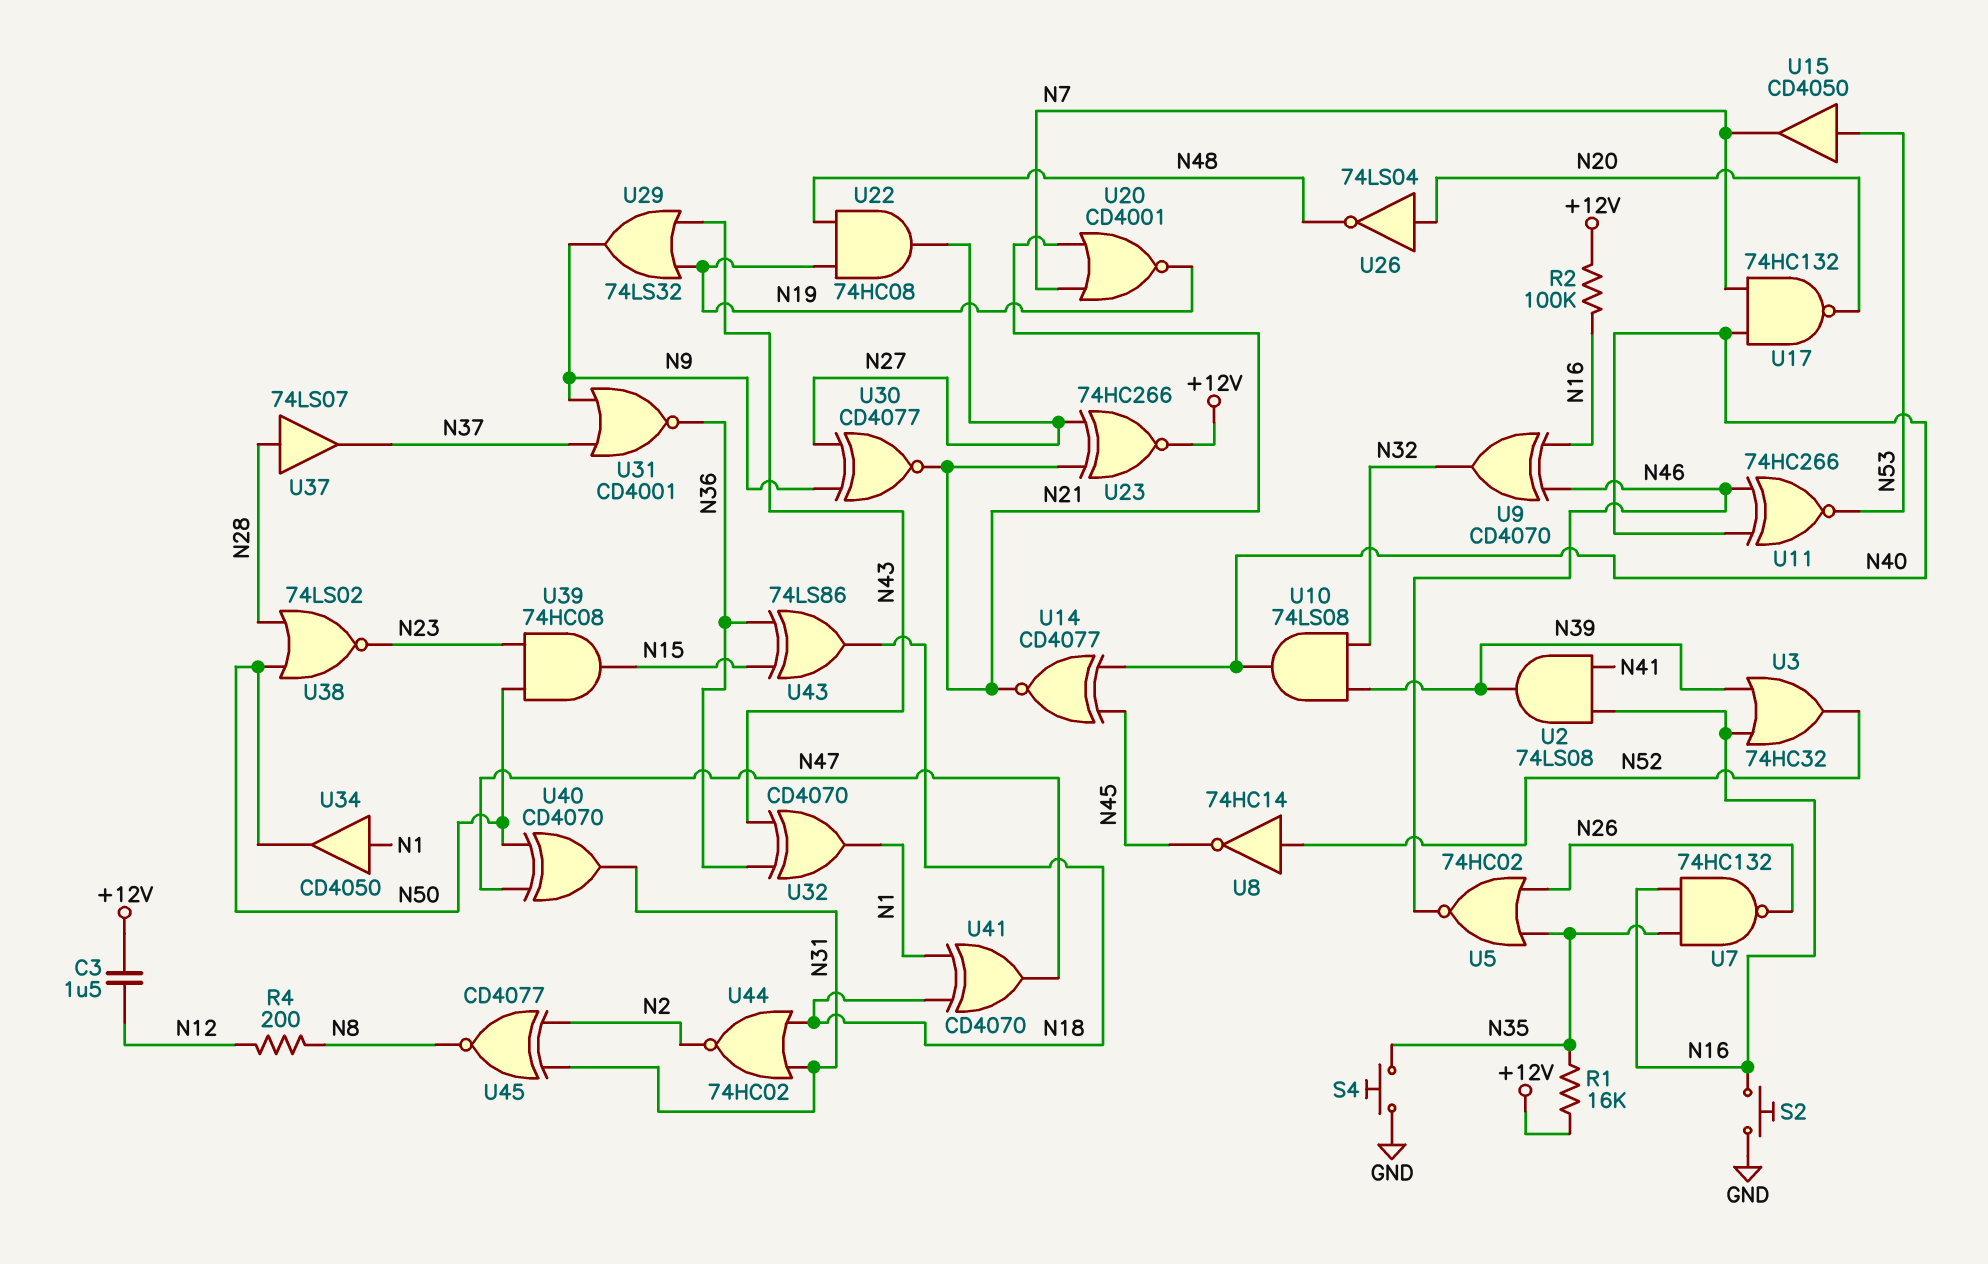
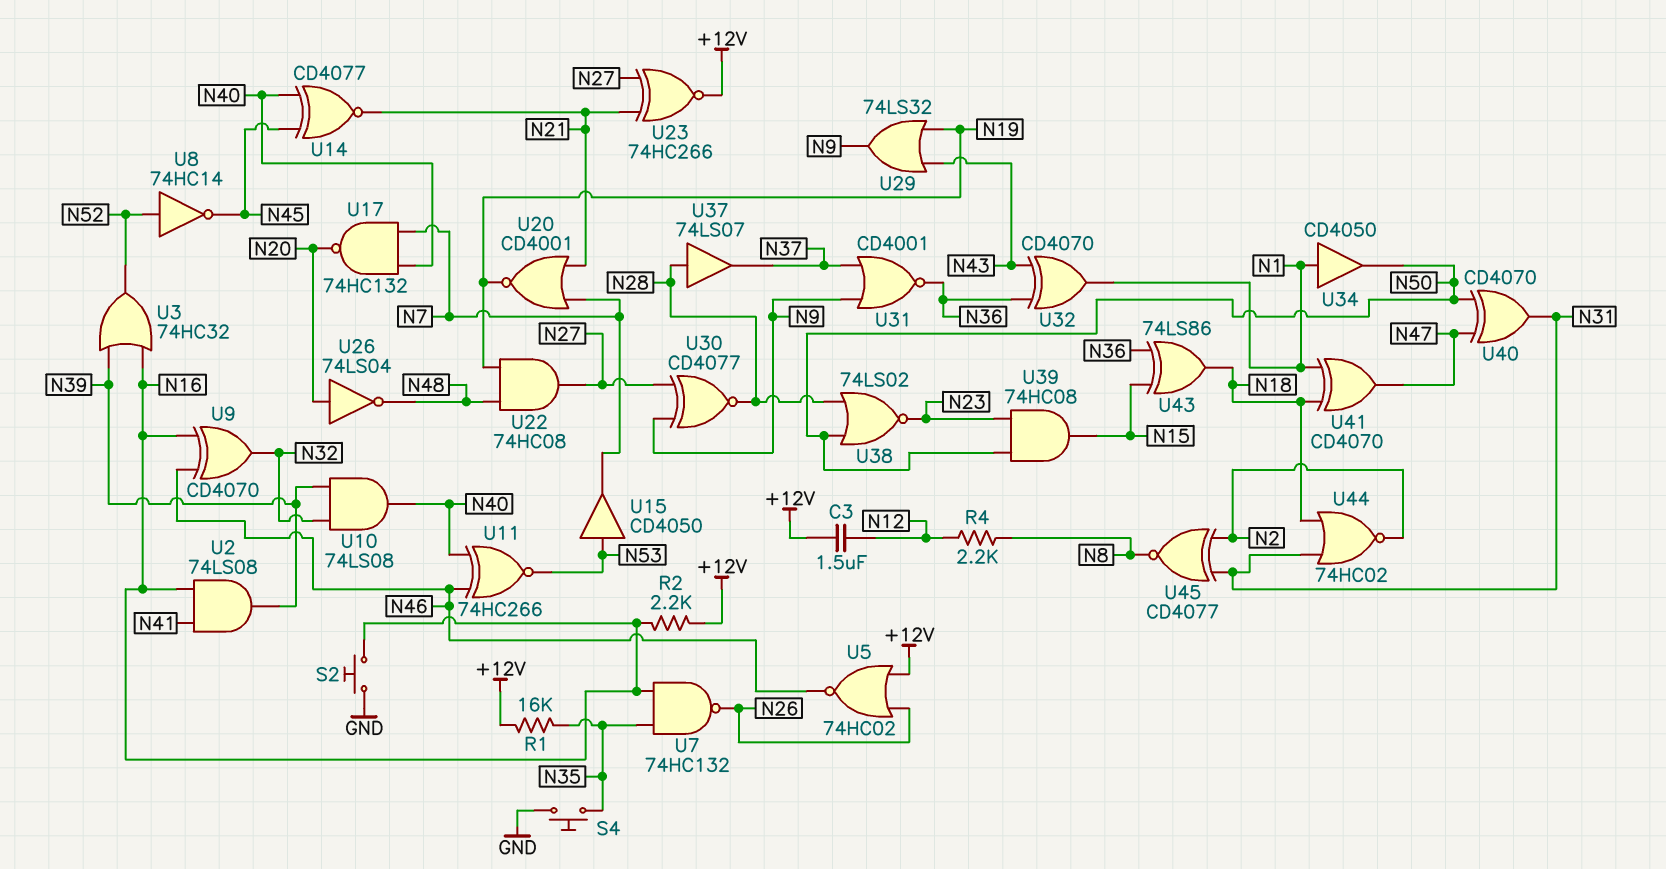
R2: 100k (+12V, N16) -> 2.2k (+12V, N16)
R4: 200 (N8, N12) -> 2.2k (N8, N12)
U5: NOR 74HC02 (in N26, in N35, out N46) -> NOR 74HC02 (in +12V, in N26, out N46)
U30: XNOR CD4077 (in N9, in N27, out N21) -> XNOR CD4077 (in N9, in N27, out N28)

